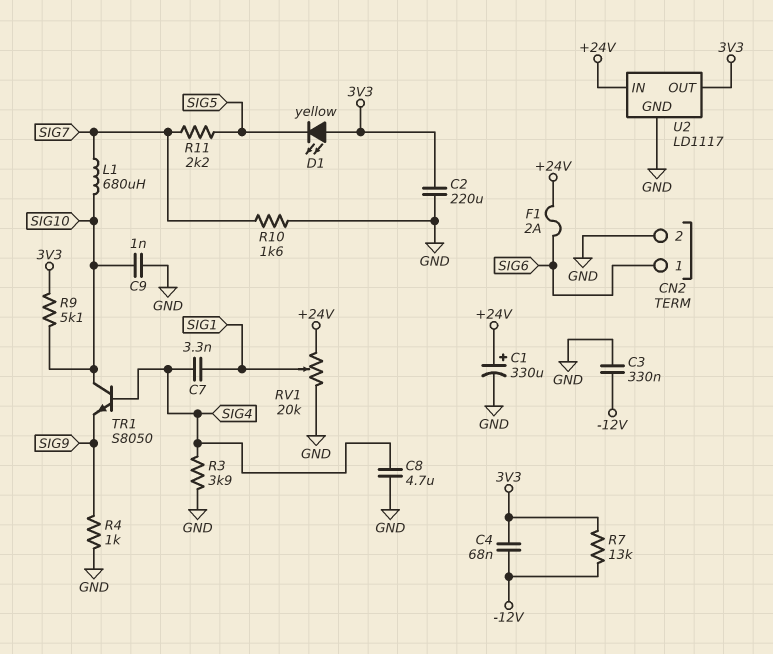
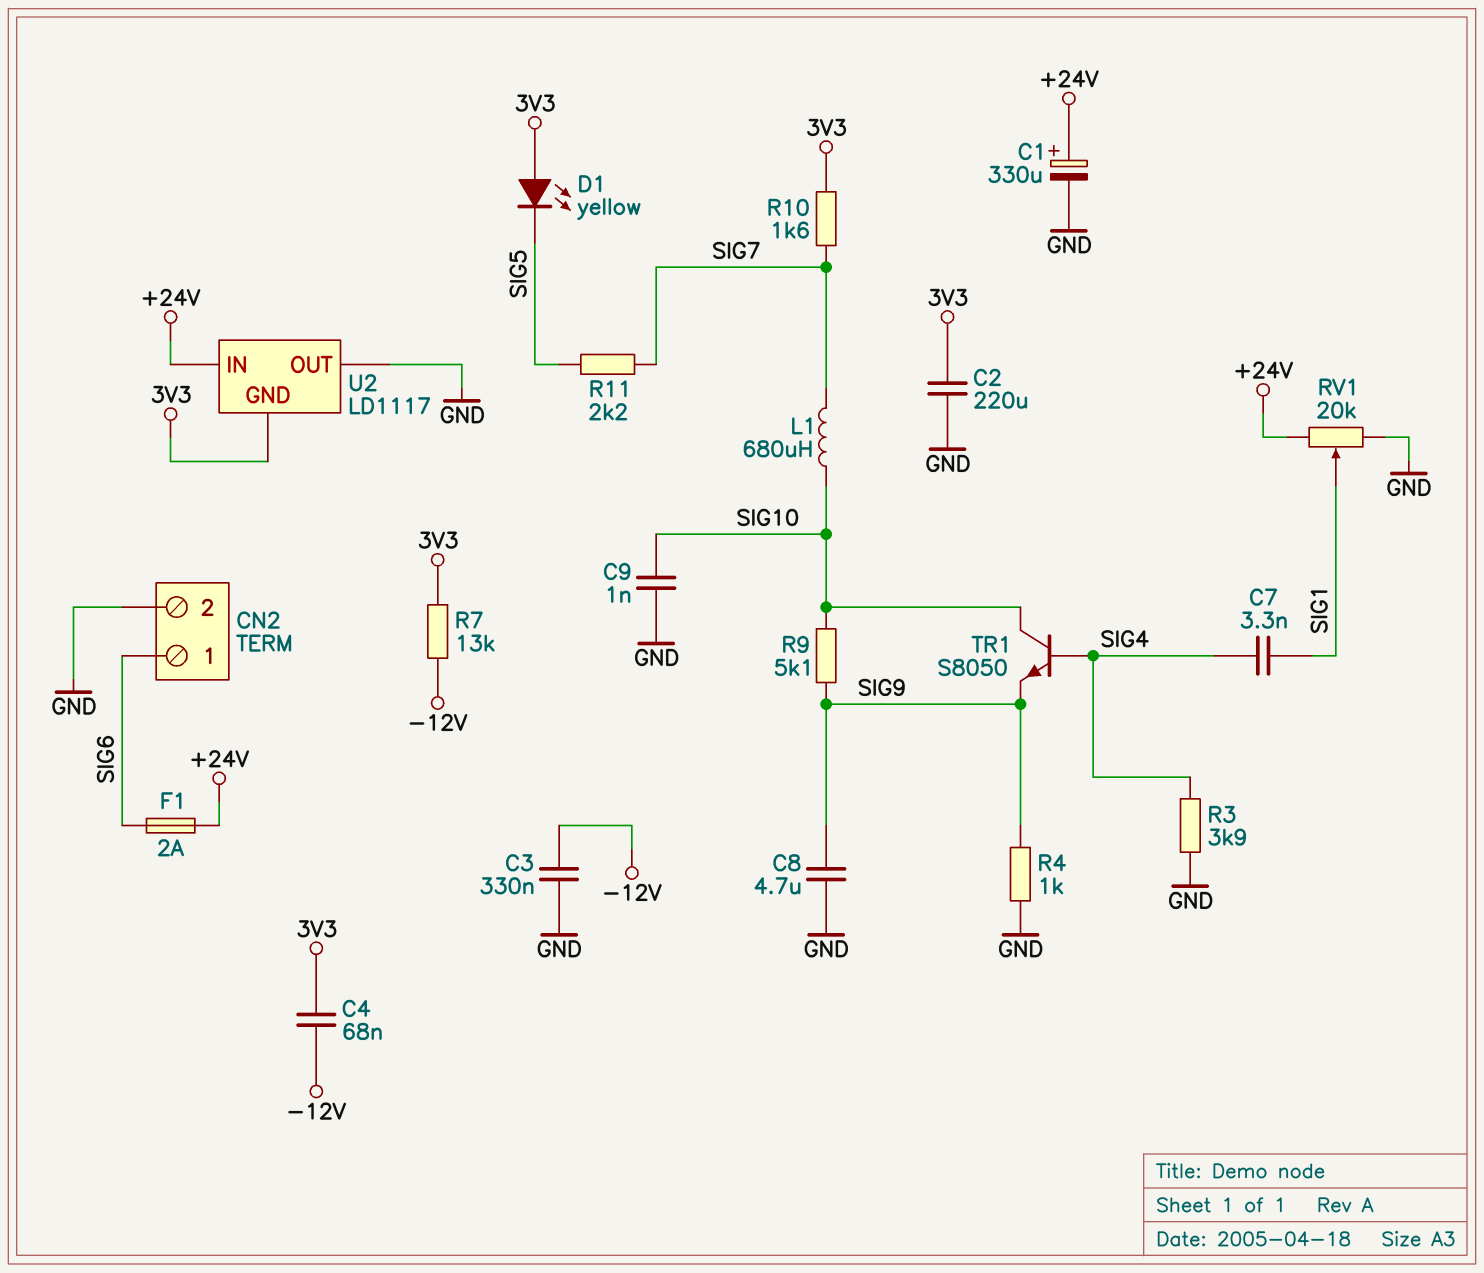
C8: 4.7uF (GND, SIG4) -> 4.7uF (GND, SIG9)
R9: 5.1k (3V3, SIG10) -> 5.1k (SIG9, SIG10)
R10: 1.6k (GND, SIG7) -> 1.6k (3V3, SIG7)
U2 pin GND: GND -> 3V3
U2 pin OUT: 3V3 -> GND

